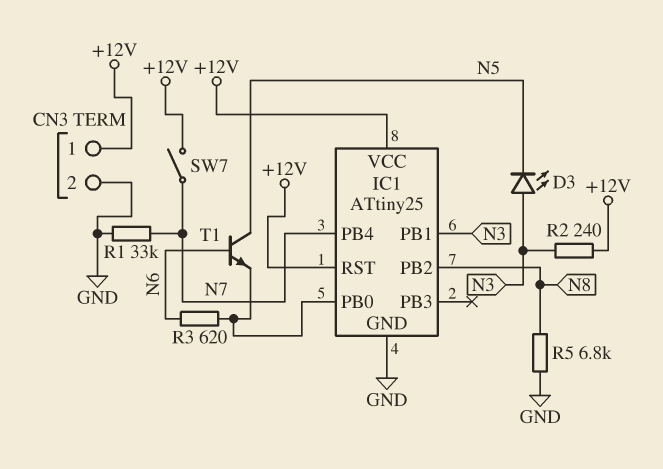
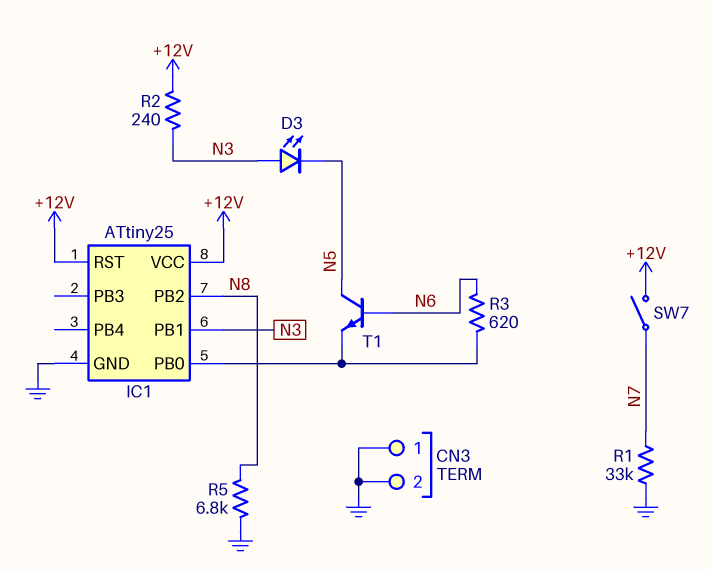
CN3 pin 1: +12V -> GND
IC1 pin PB4: N7 -> none

